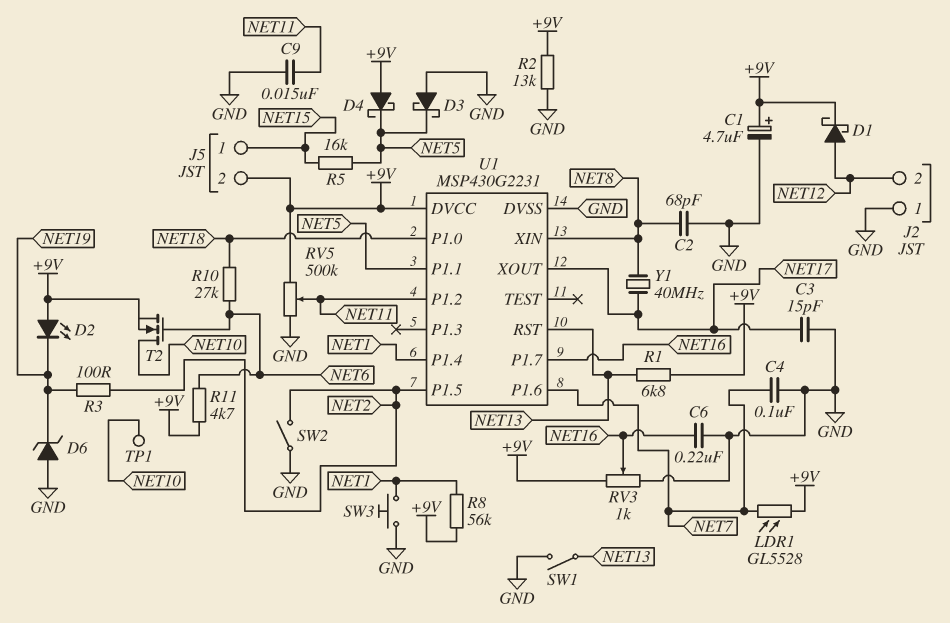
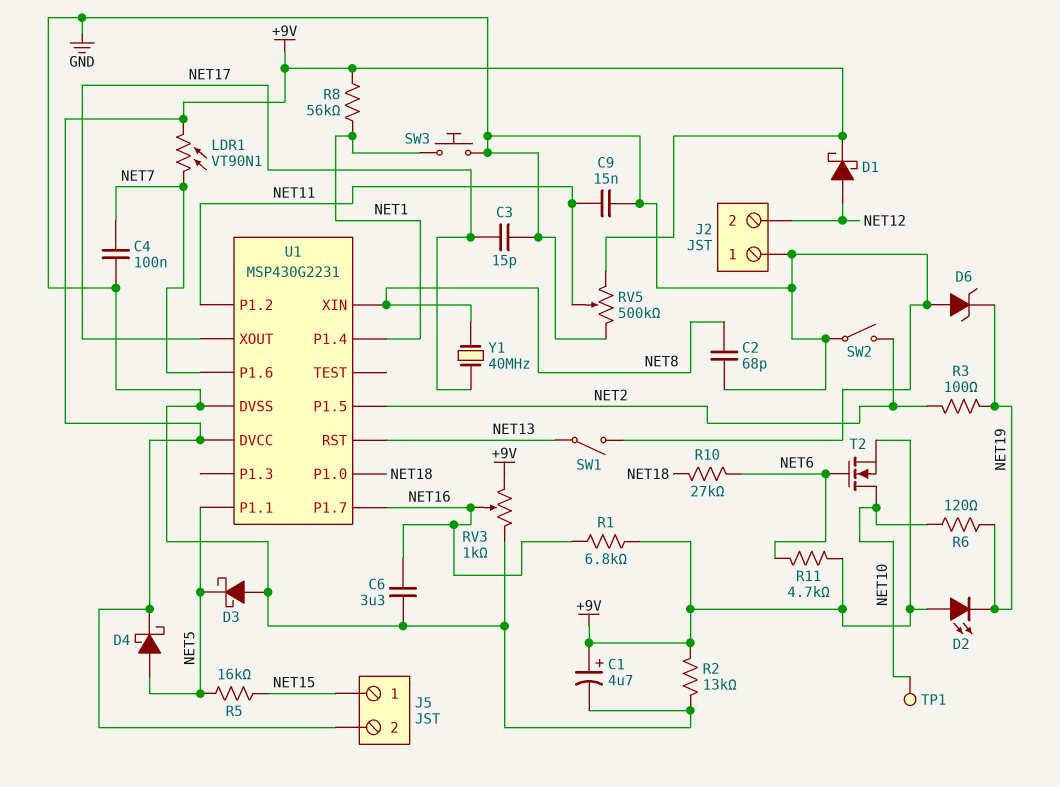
C6: 220nF (GND, NET16) -> 3.3uF (GND, NET16)
D4: schottky (A +9V, K NET5) -> schottky (A NET5, K +9V)
LDR1: GL5528 (+9V, NET7) -> VT90N1 (+9V, NET7)
R1: 6.8k (+9V, NET13) -> 6.8k (+9V, NET16)
R6: none -> 120 (NET10, NET19)

